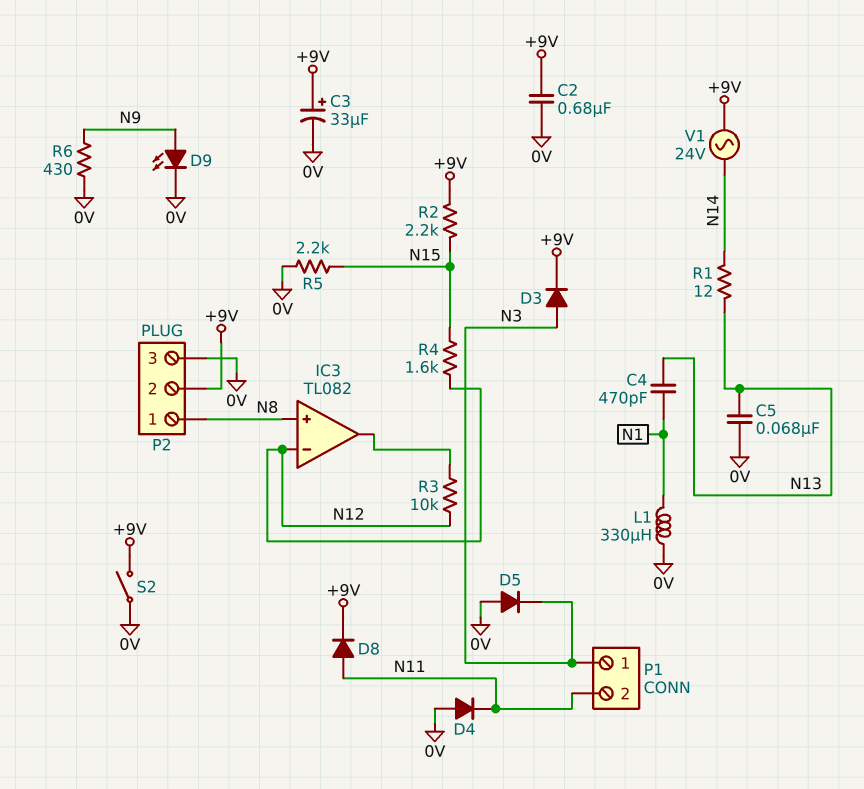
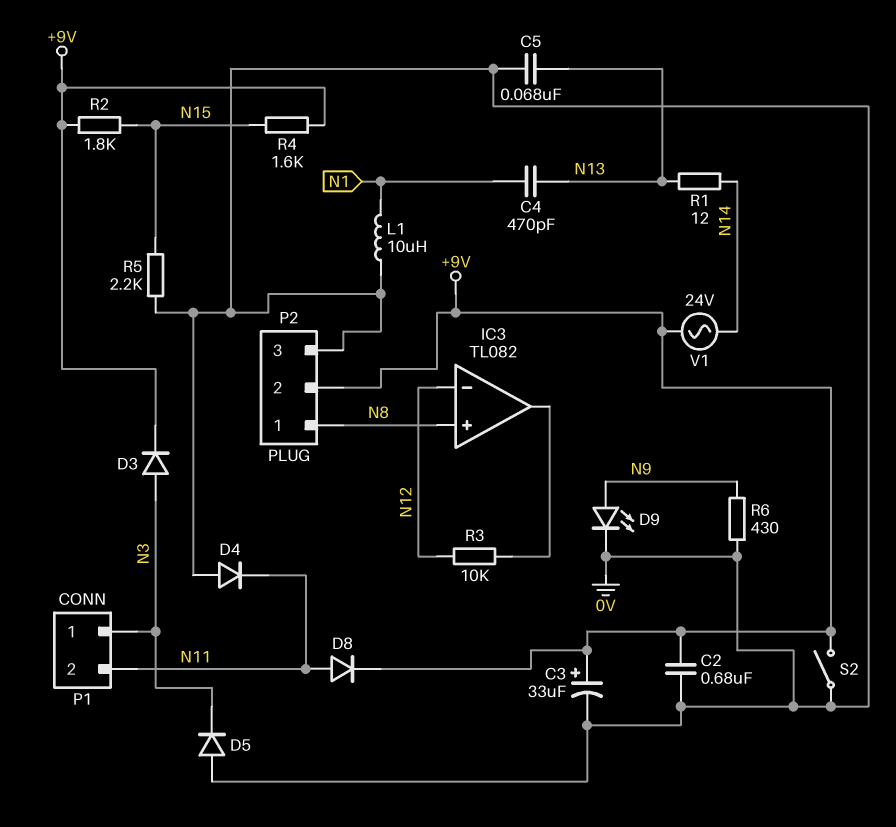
L1: 330uH (0V, N1) -> 10uH (0V, N1)
R2: 2.2k (+9V, N15) -> 1.8k (+9V, N15)
R4: 1.6k (N12, N15) -> 1.6k (+9V, N15)

